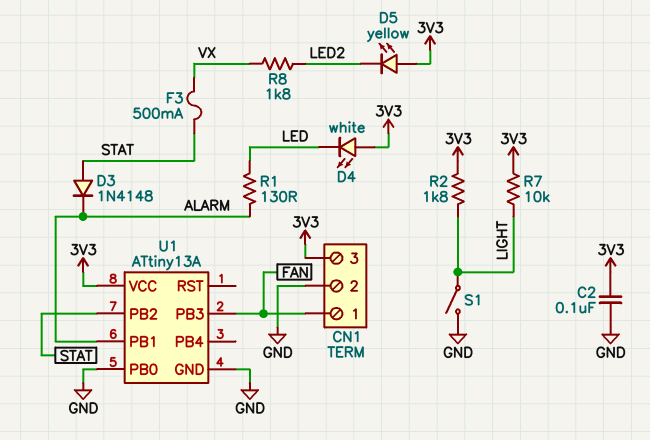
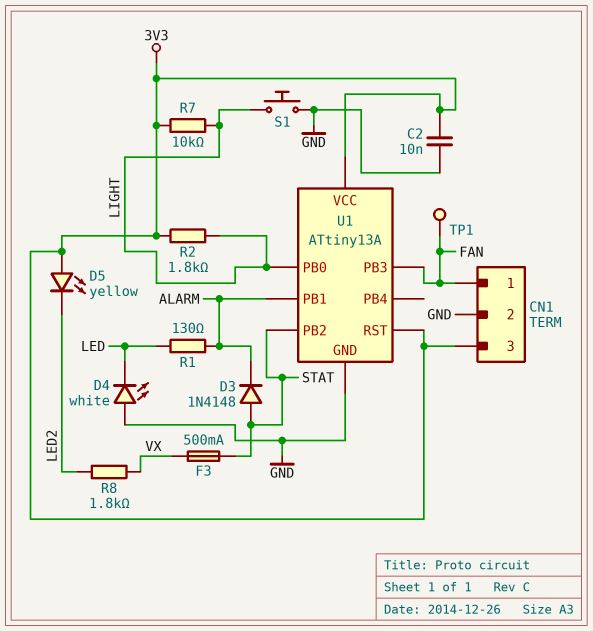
C2: 100nF (3V3, GND) -> 10nF (3V3, GND)
D4: LED white (A 3V3, K LED) -> LED white (A GND, K LED)
S1: switch (GND, LIGHT) -> button (GND, LIGHT)
TP1: none -> test point (FAN)
U1 pin PB0: GND -> LIGHT
U1 pin RST: none -> 3V3

